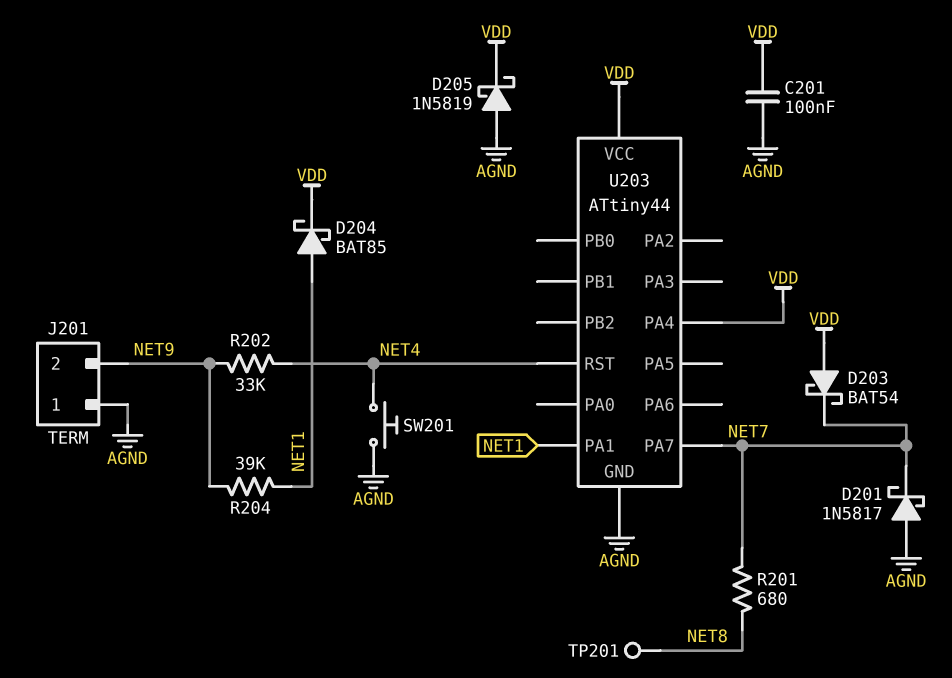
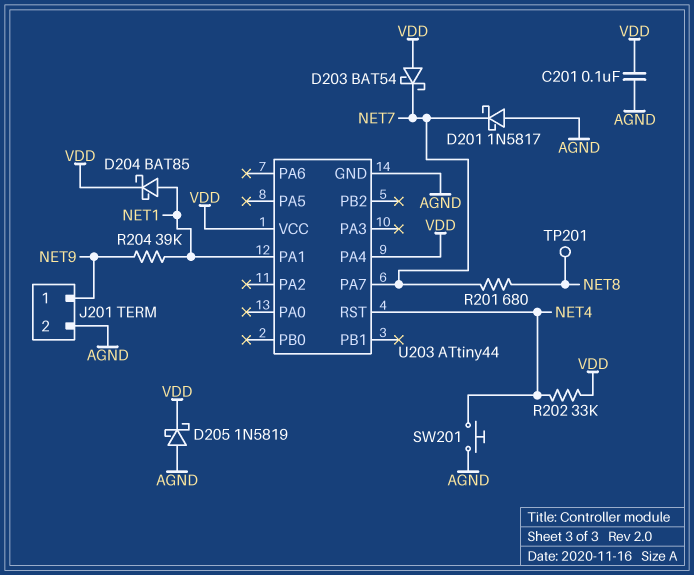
J201 pin 1: AGND -> NET9
J201 pin 2: NET9 -> AGND
R202: 33k (NET4, NET9) -> 33k (NET4, VDD)

